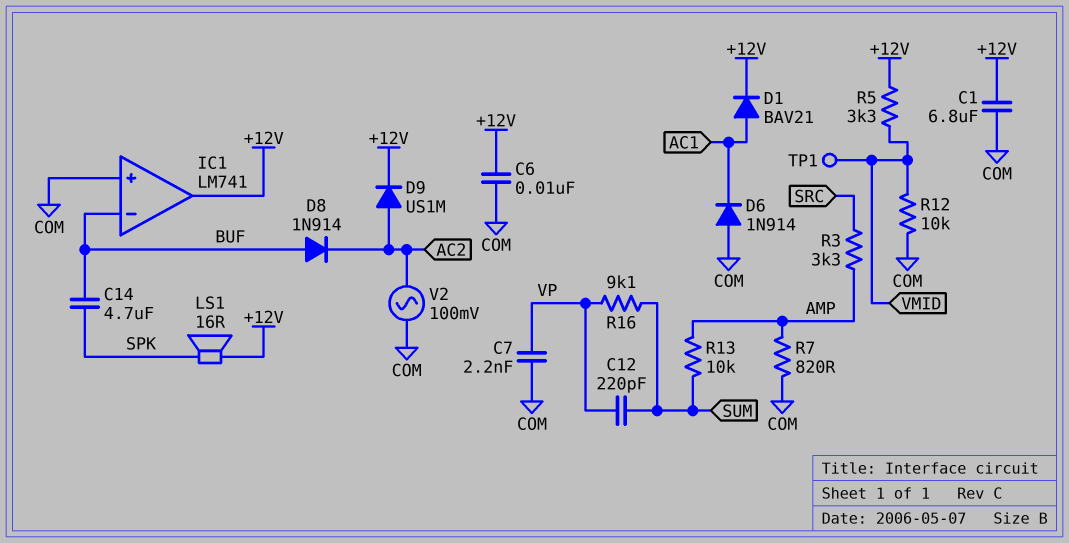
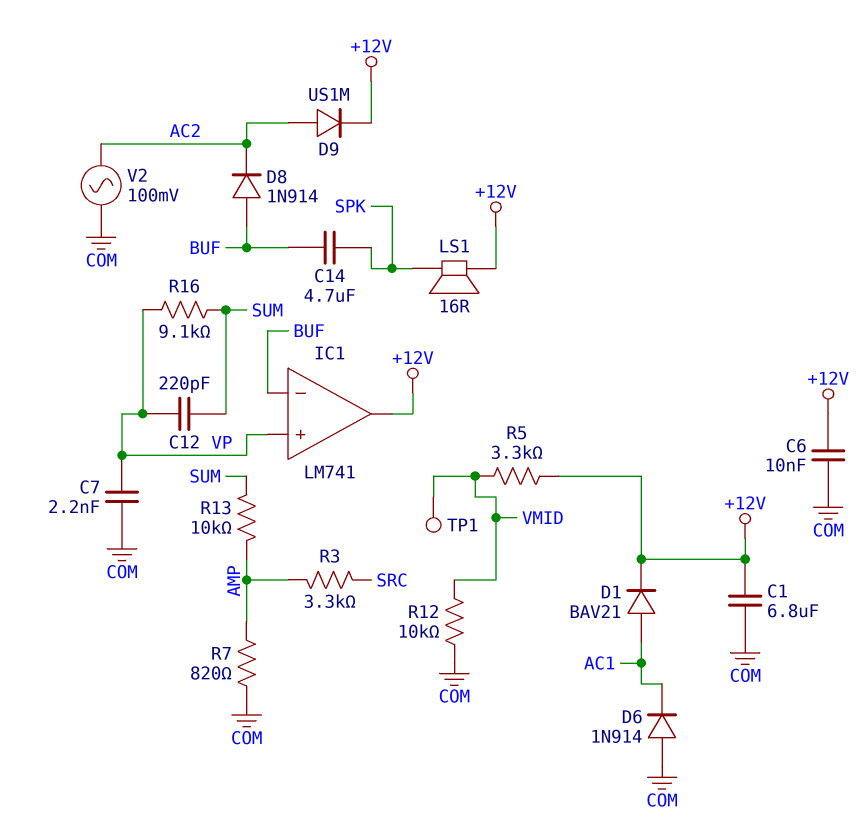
IC1 pin in+: COM -> VP

